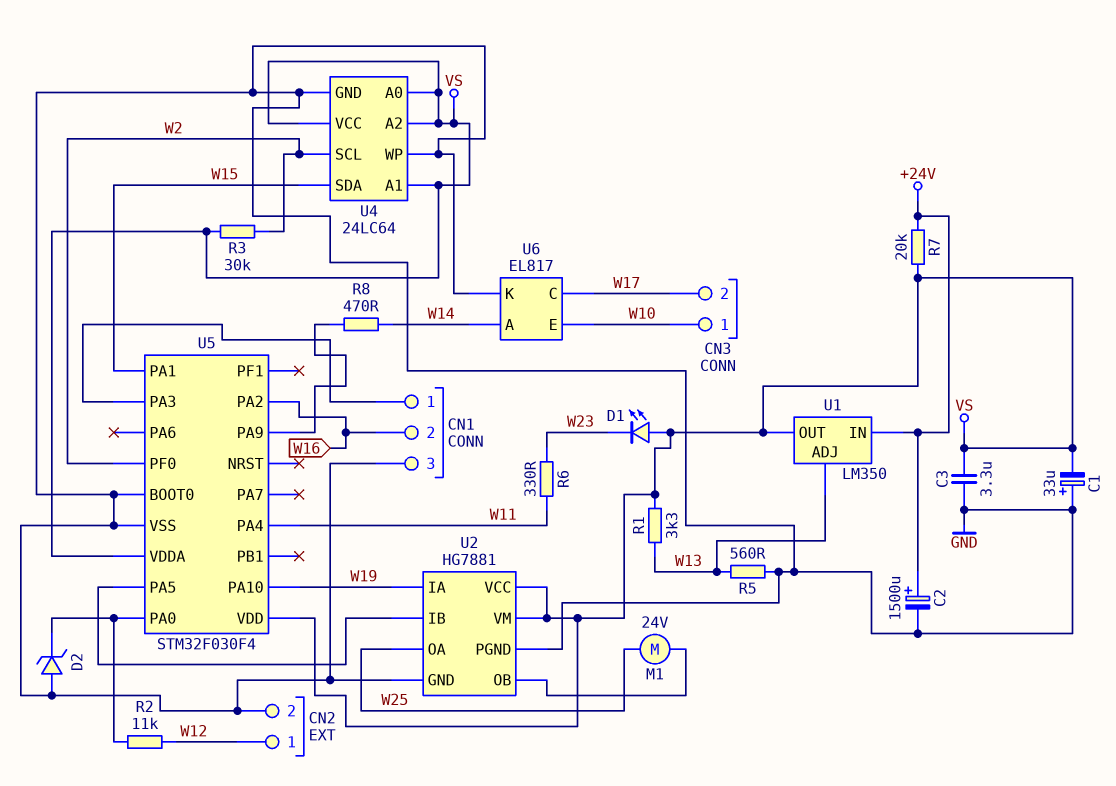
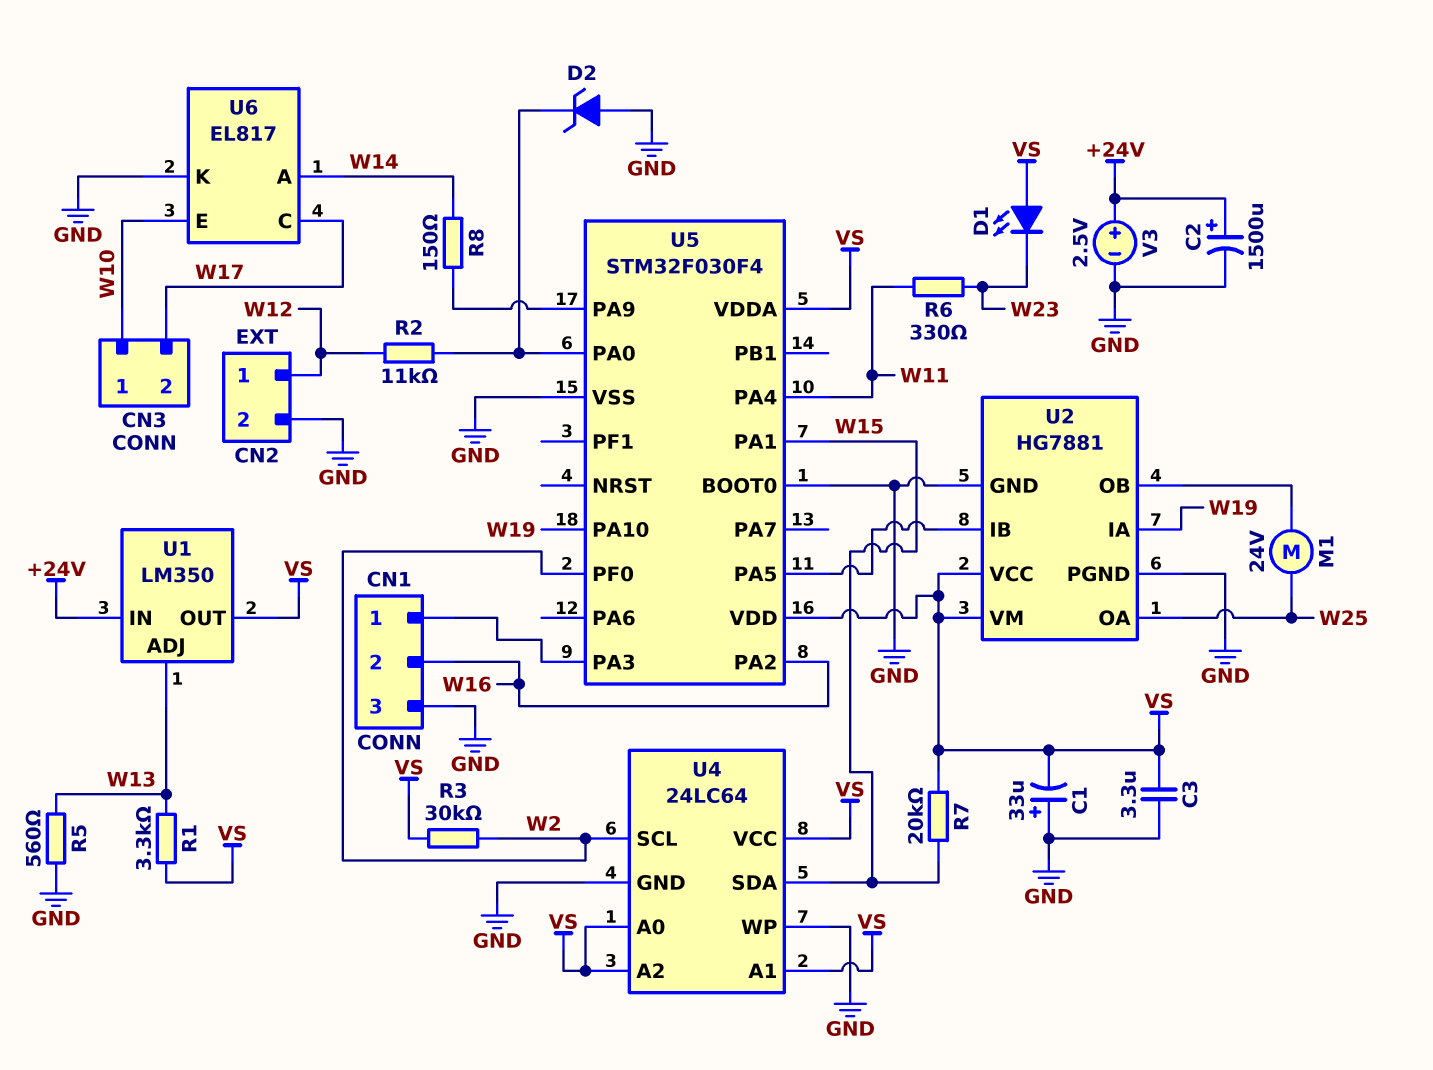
R7: 20k (+24V, VS) -> 20k (VS, W15)
R8: 470 (U5/PA9, W14) -> 150 (U5/PA9, W14)
V3: none -> 2.5V (plus +24V, minus GND)

